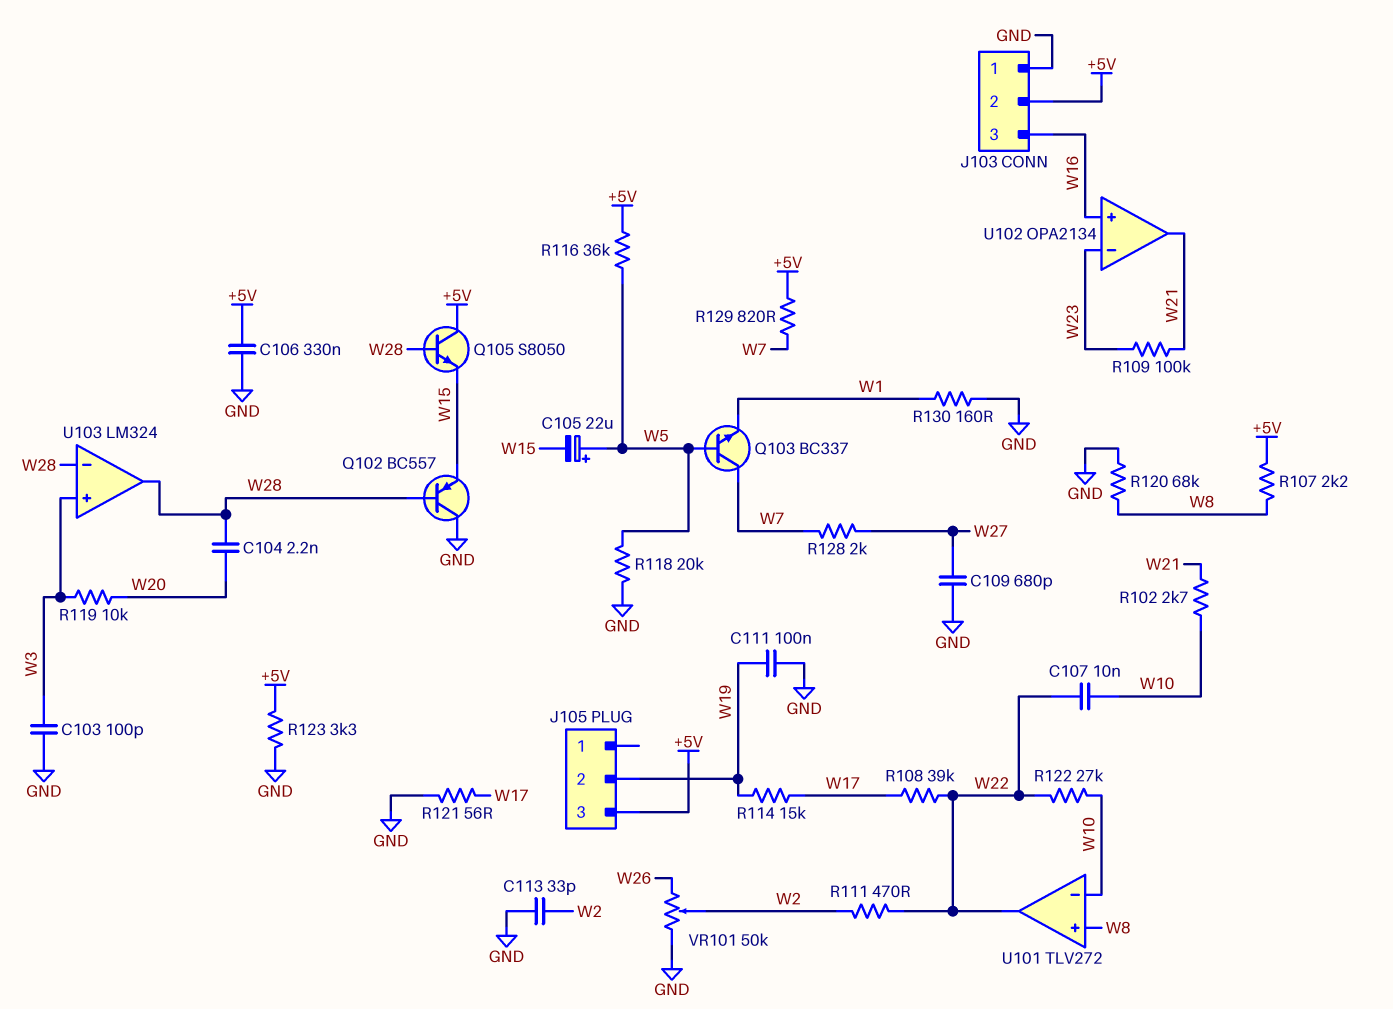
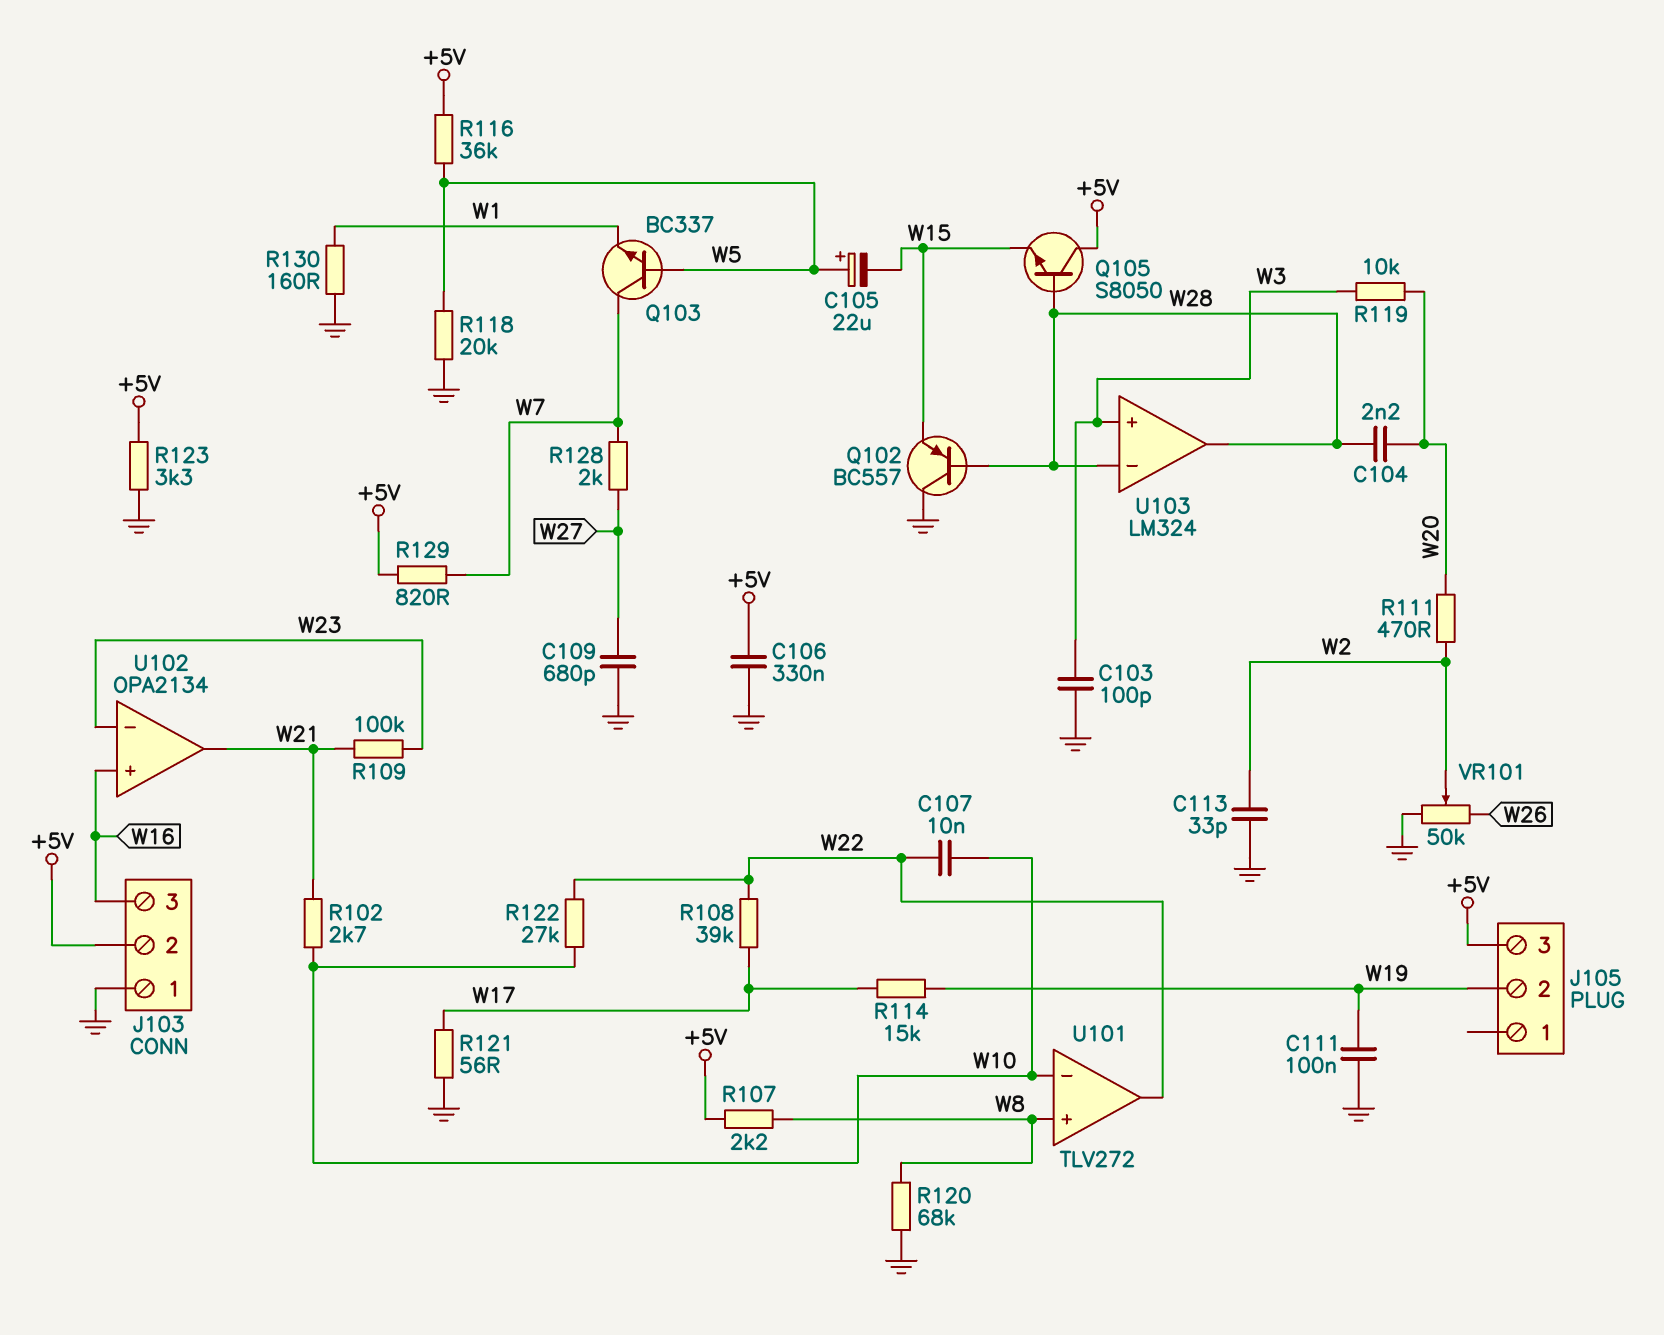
R111: 470 (W2, W22) -> 470 (W2, W20)

